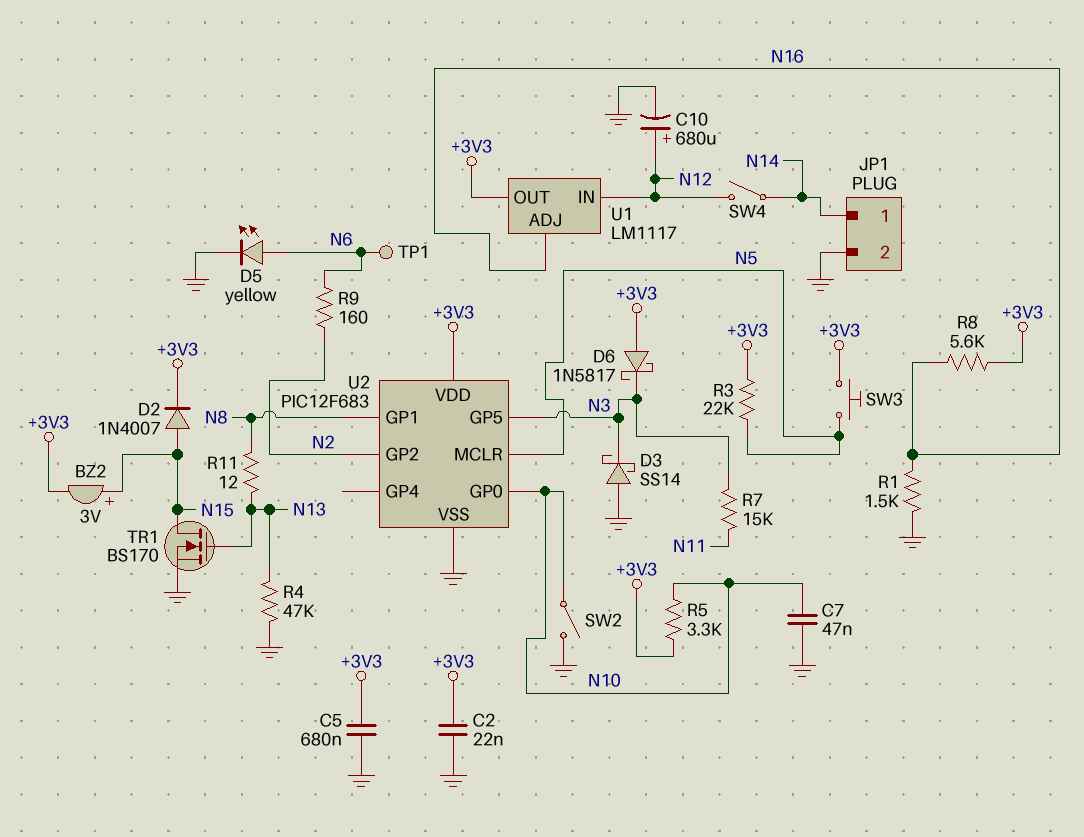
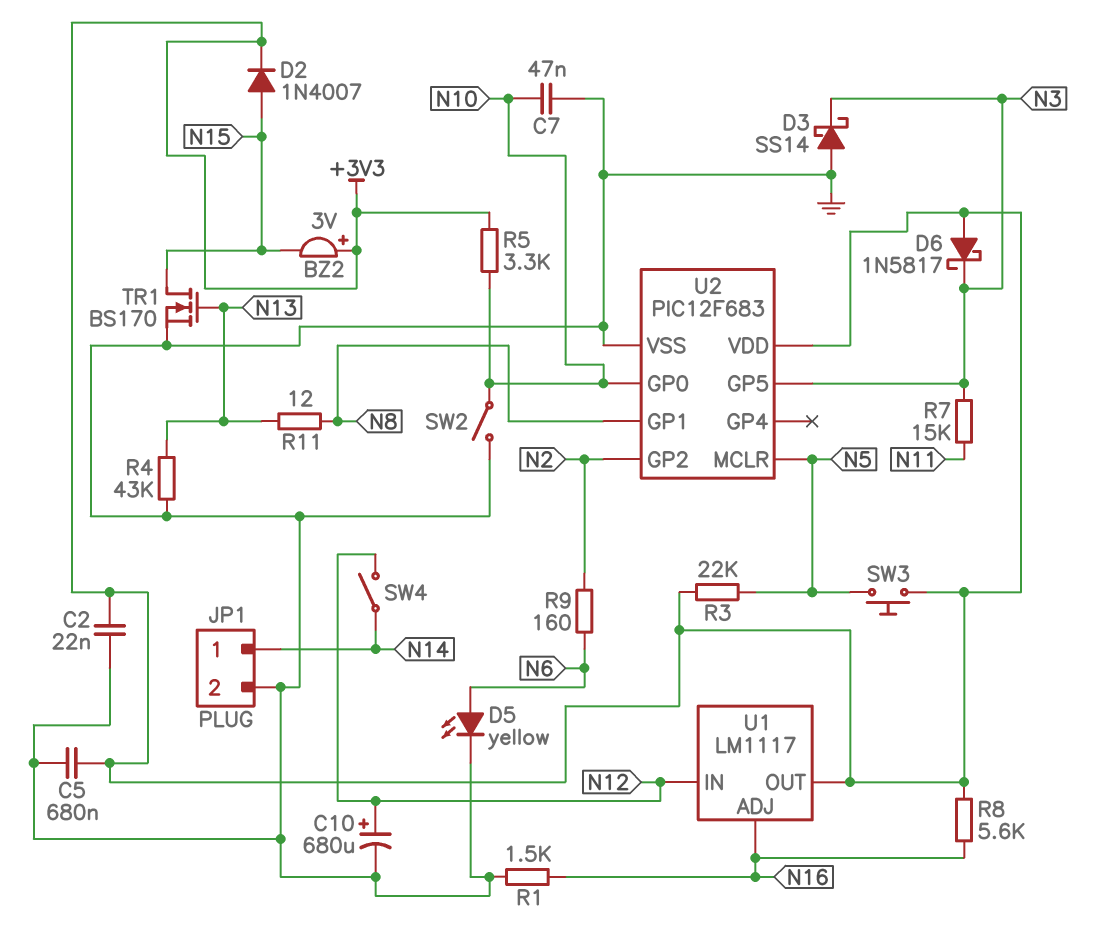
BZ2: buzzer 3V (plus N15, minus +3V3) -> buzzer 3V (plus +3V3, minus N15)
R4: 47k (GND, N13) -> 43k (GND, N13)
TP1: test point (N6) -> none

